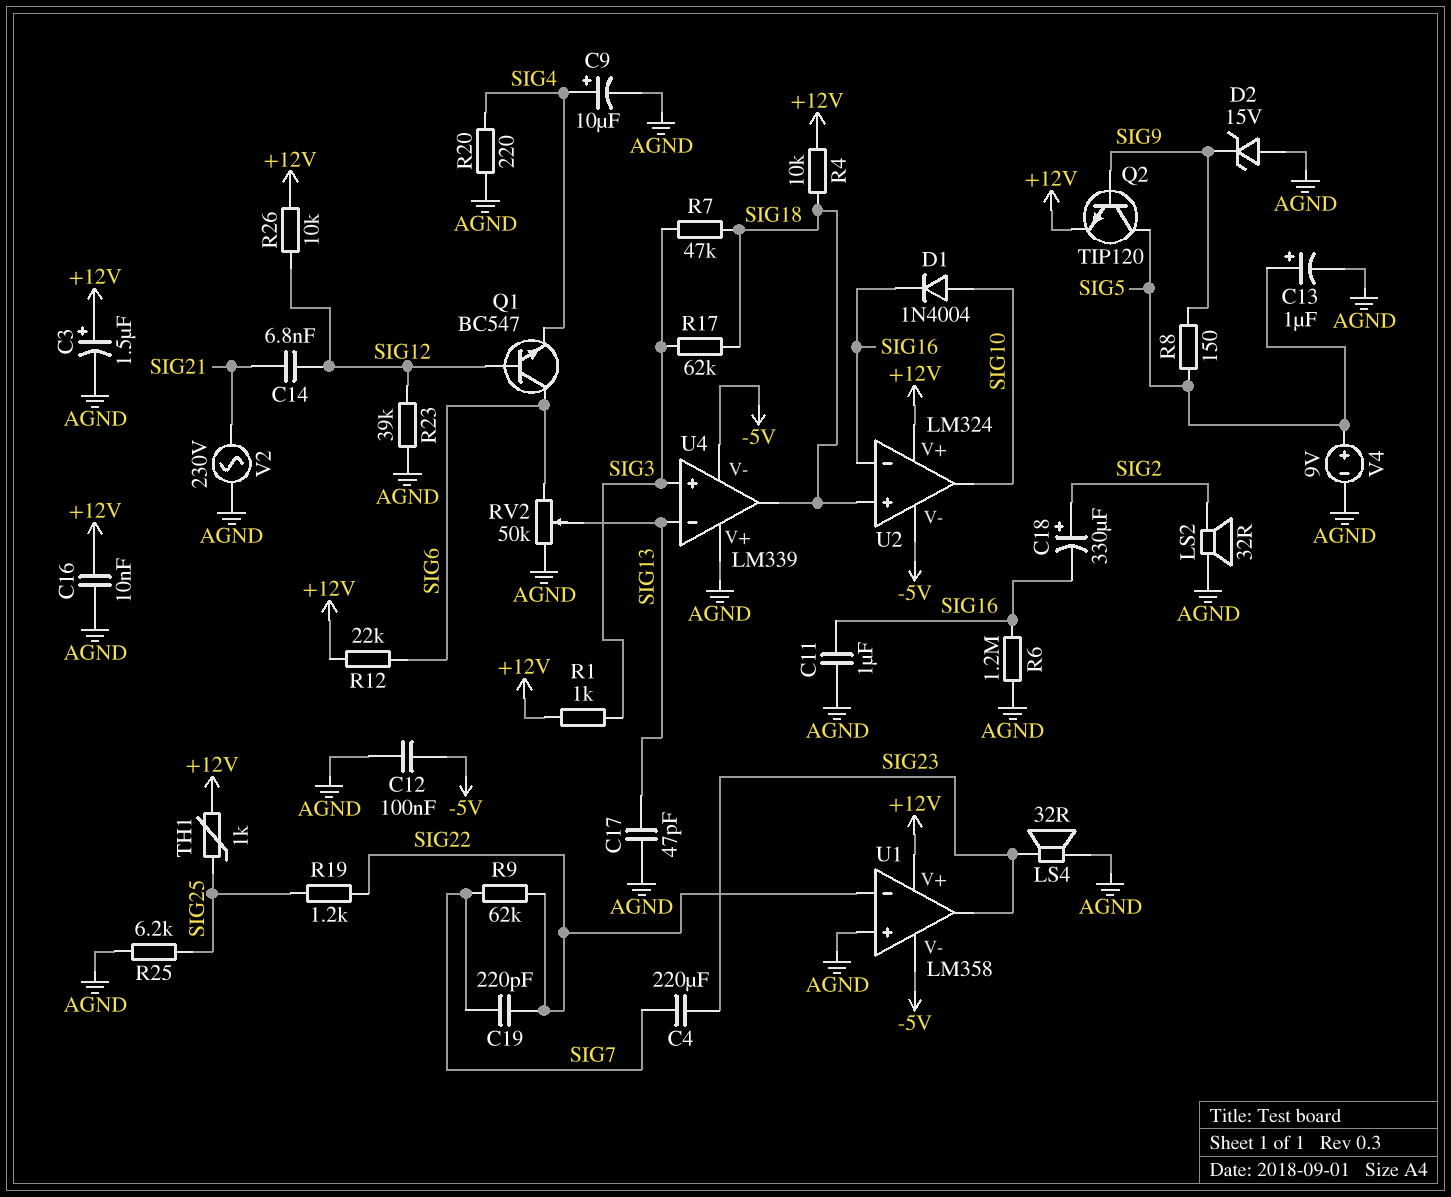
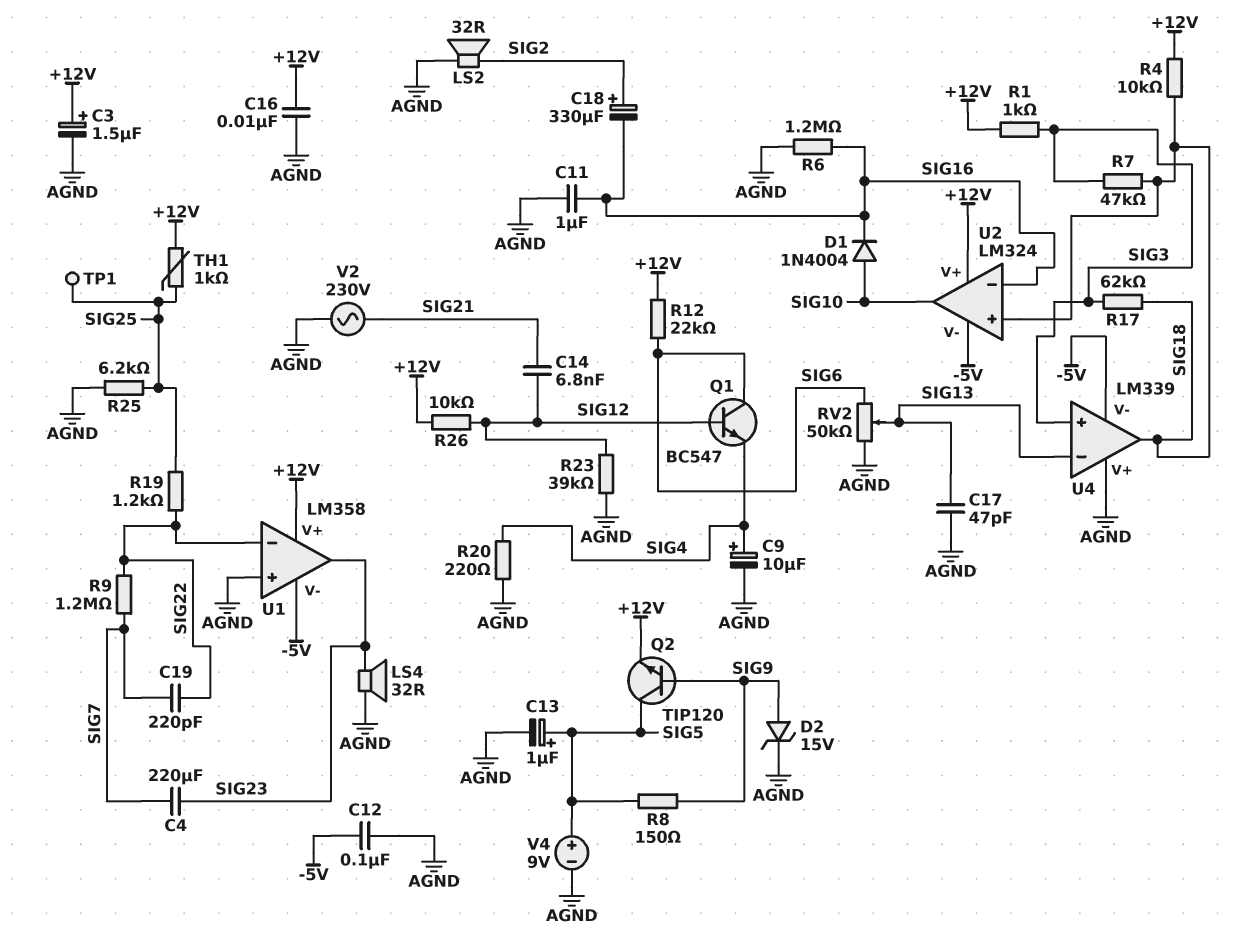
D2: zener 15V (A AGND, K SIG9) -> zener 15V (A SIG9, K AGND)
R9: 62k (SIG7, SIG22) -> 1.2M (SIG7, SIG22)
TP1: none -> test point (SIG25)

